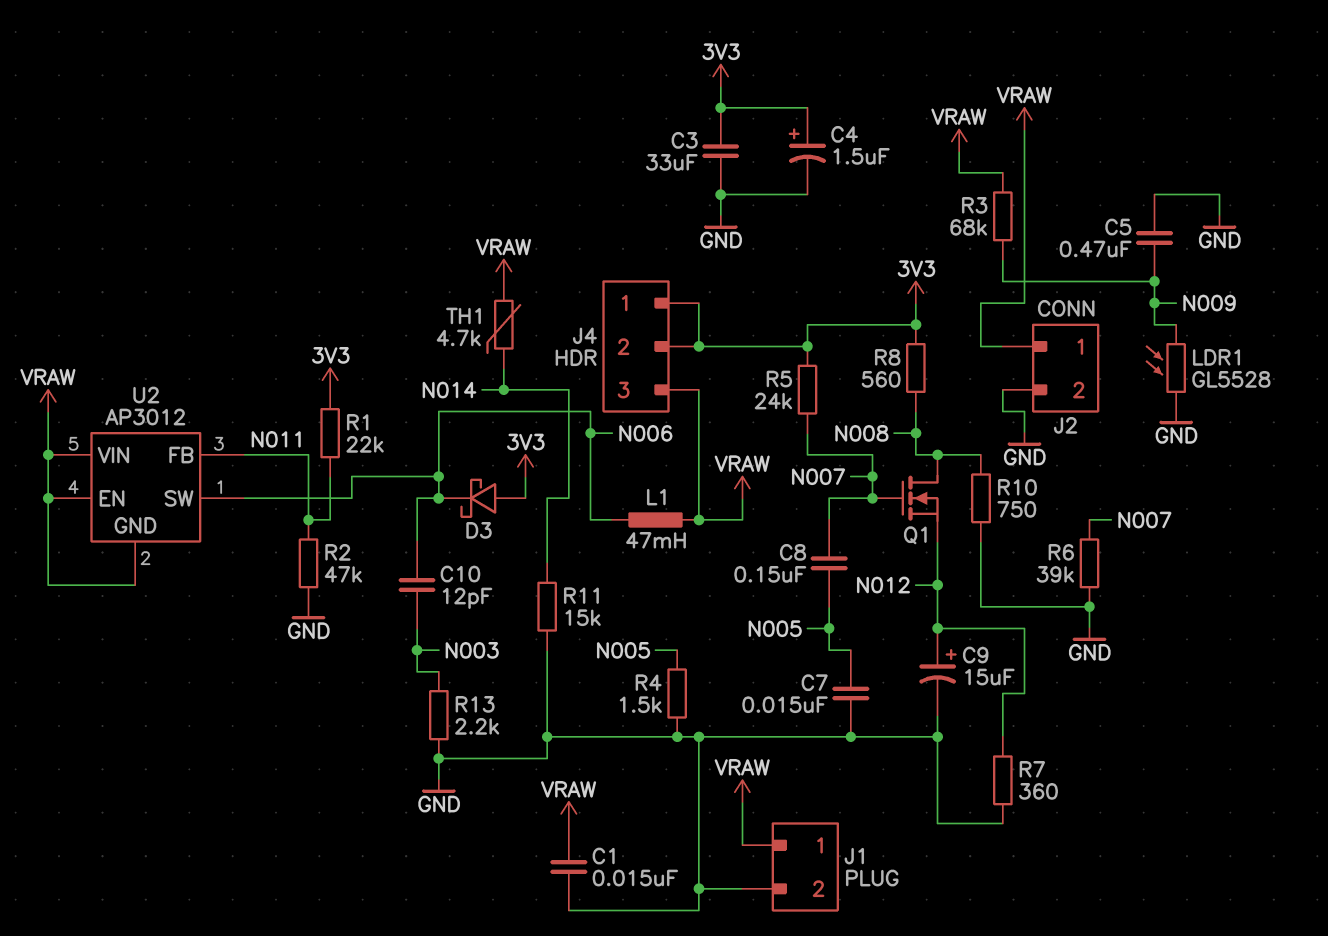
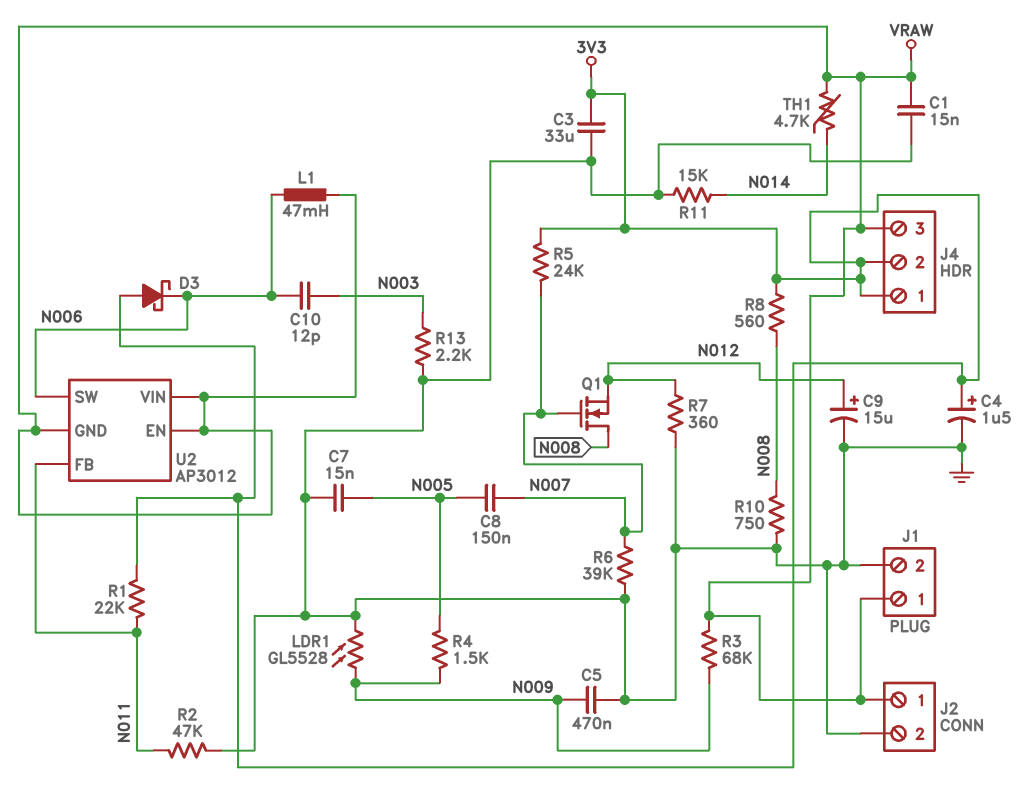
R4: 1.5k (GND, N005) -> 1.5k (N005, N009)

